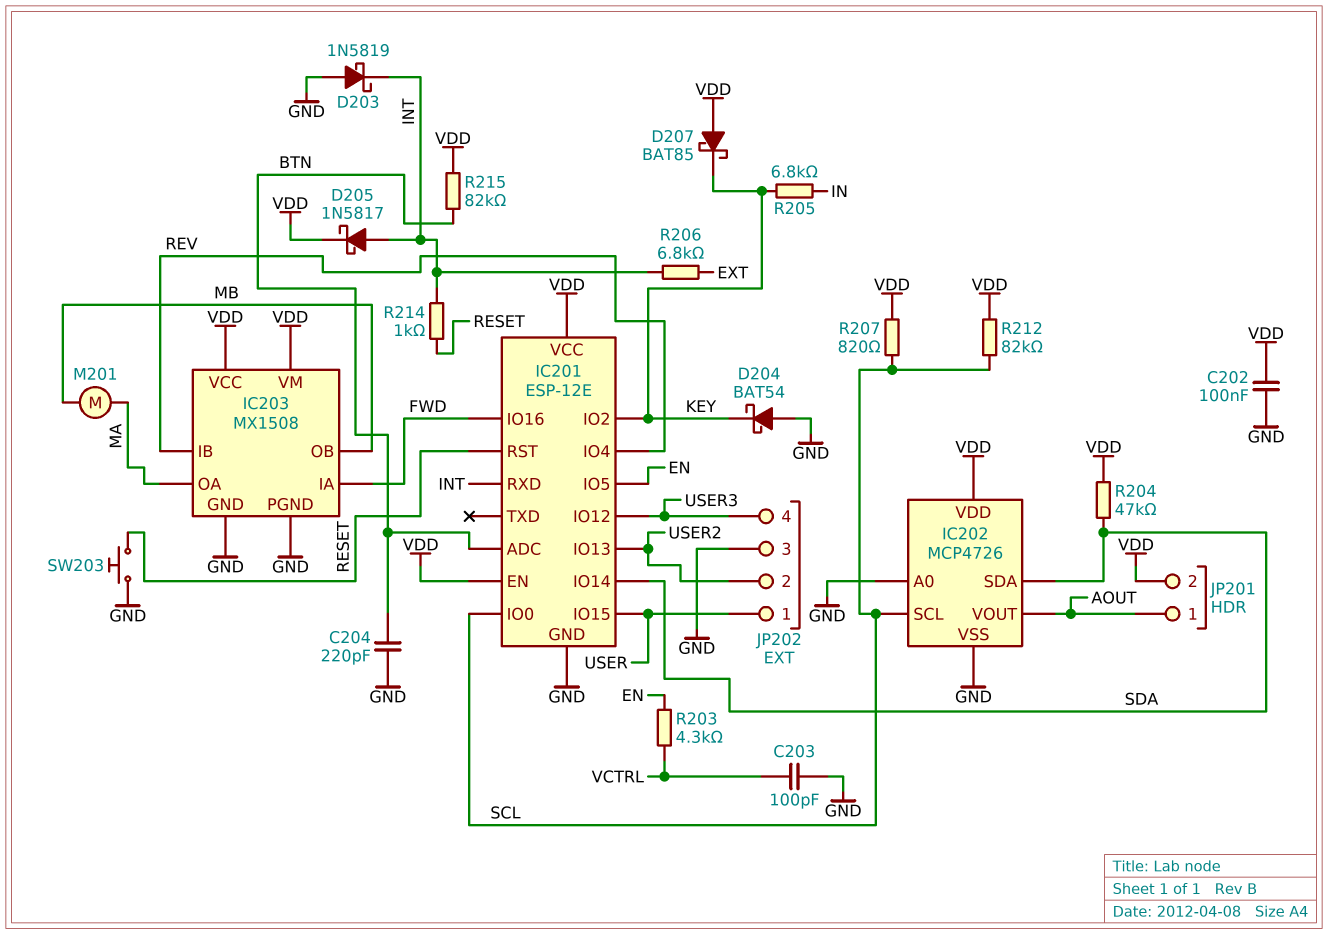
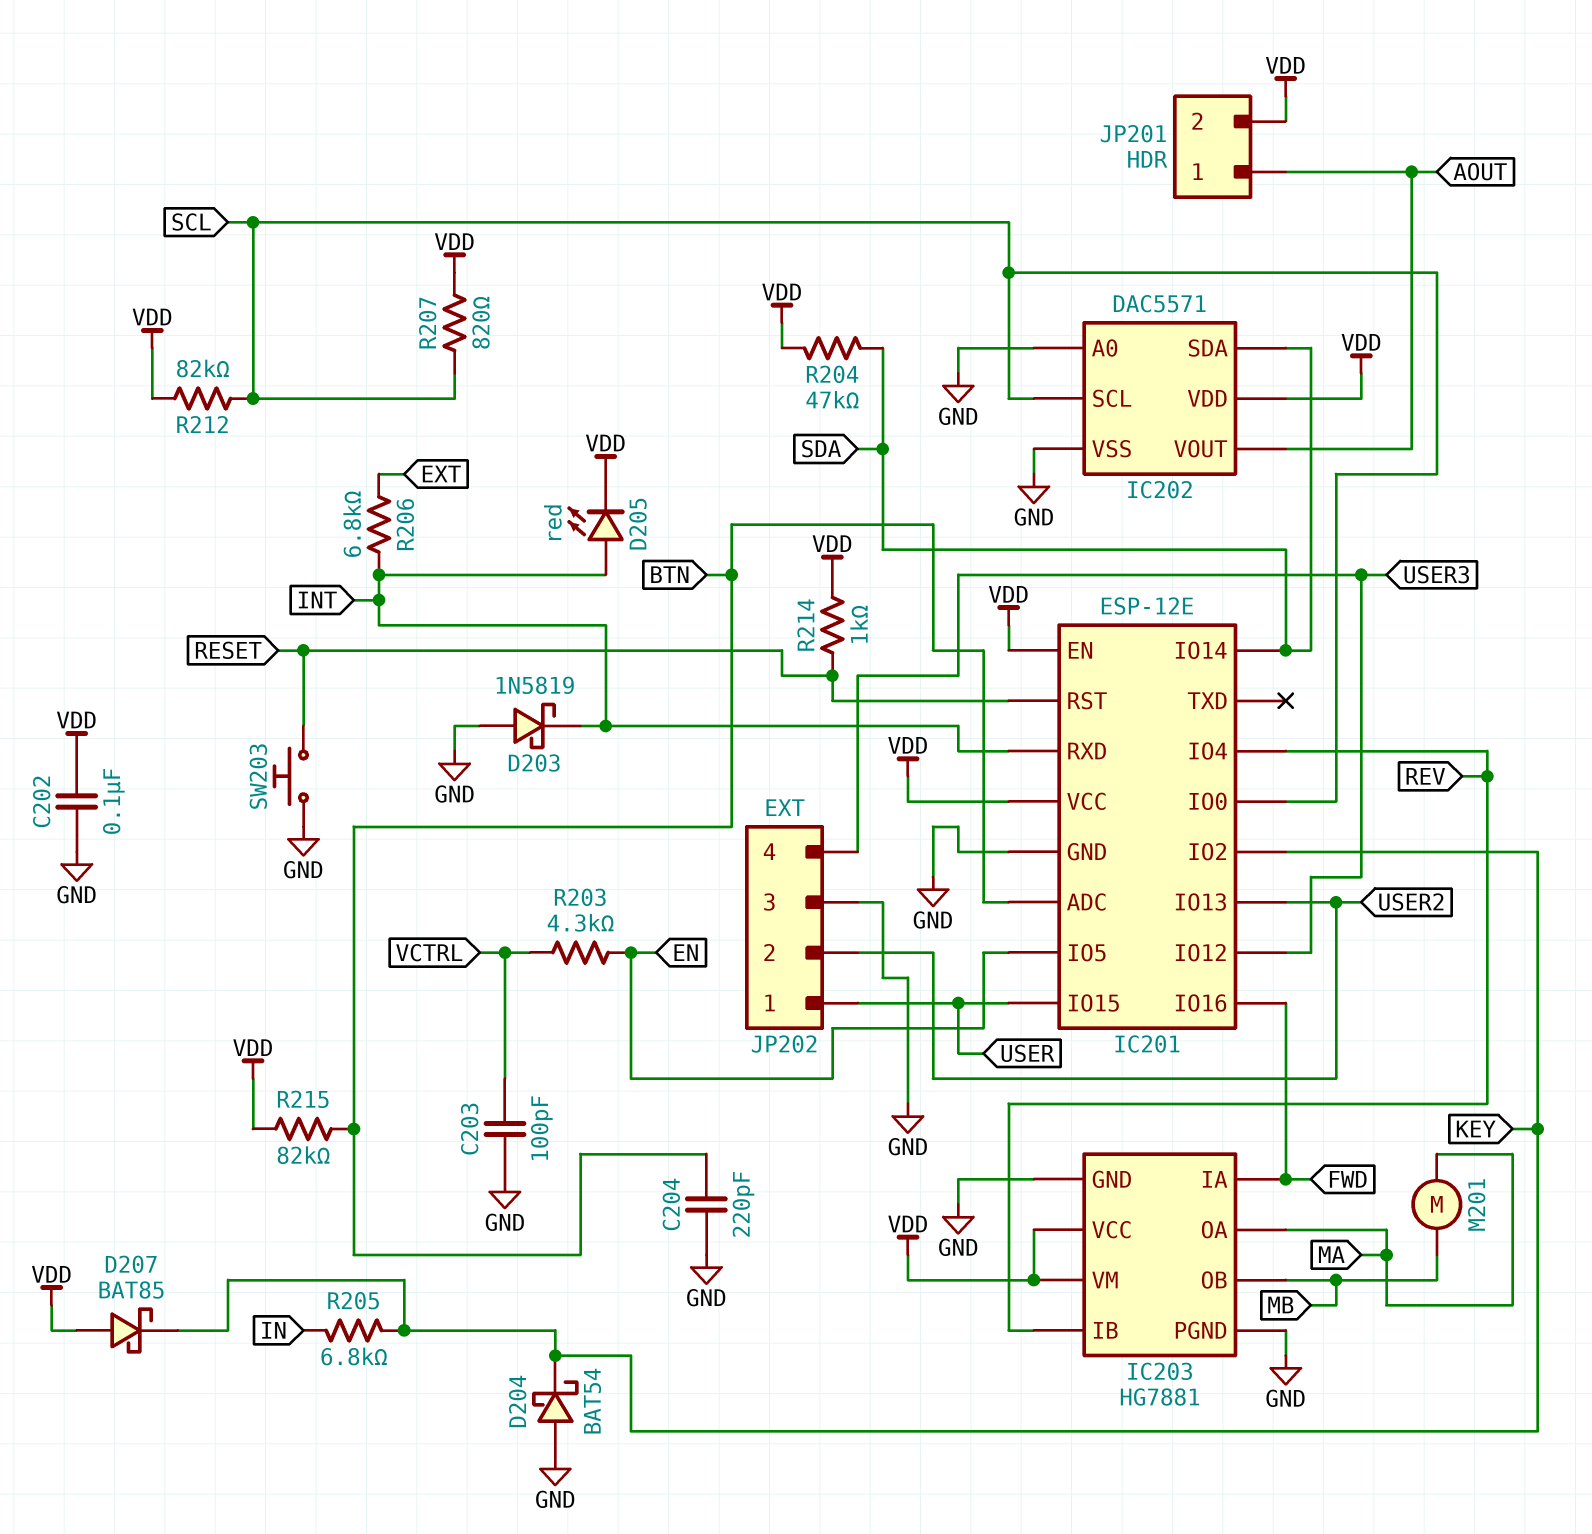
D205: schottky 1N5817 (A INT, K VDD) -> LED red (A INT, K VDD)
IC202: MCP4726 -> DAC5571
IC203: MX1508 -> HG7881
R214: 1k (INT, RESET) -> 1k (RESET, VDD)

